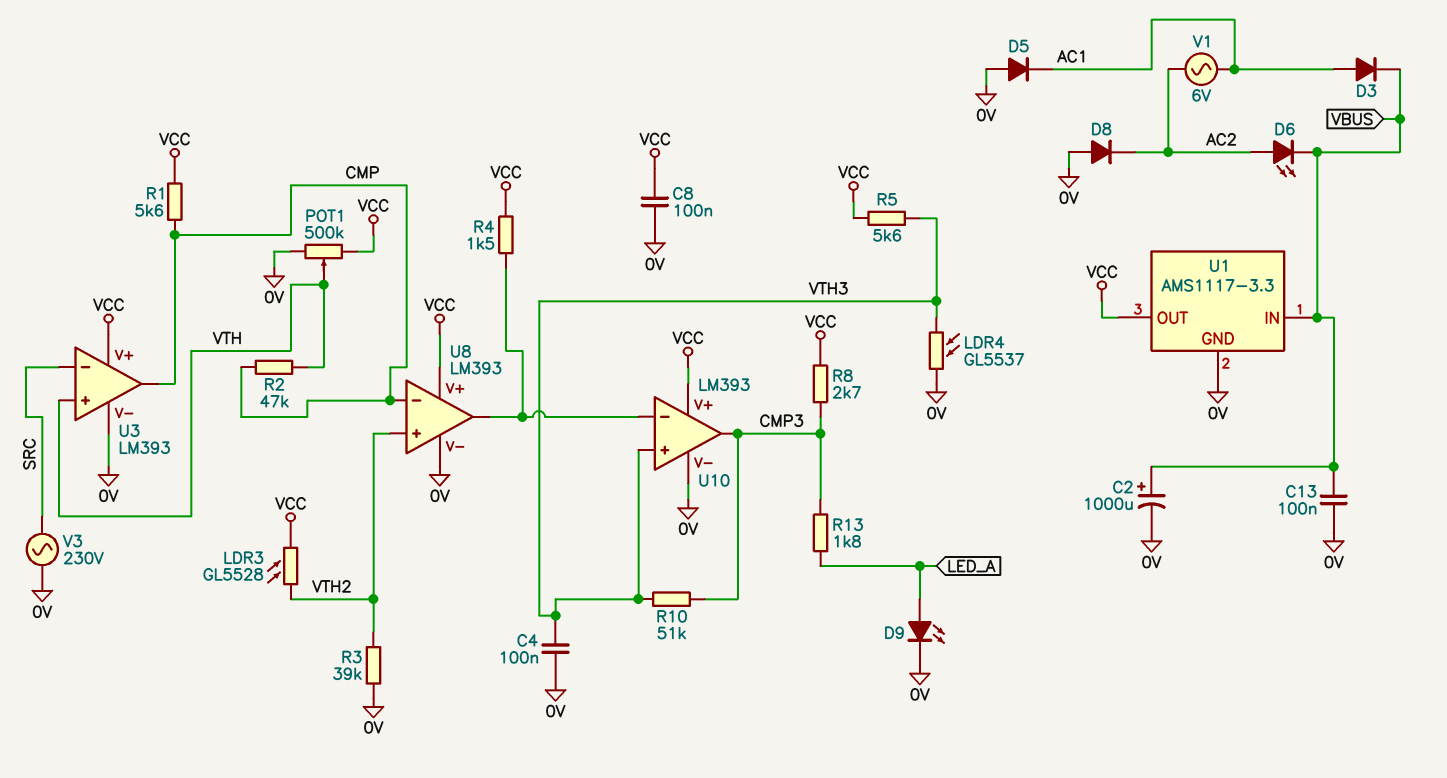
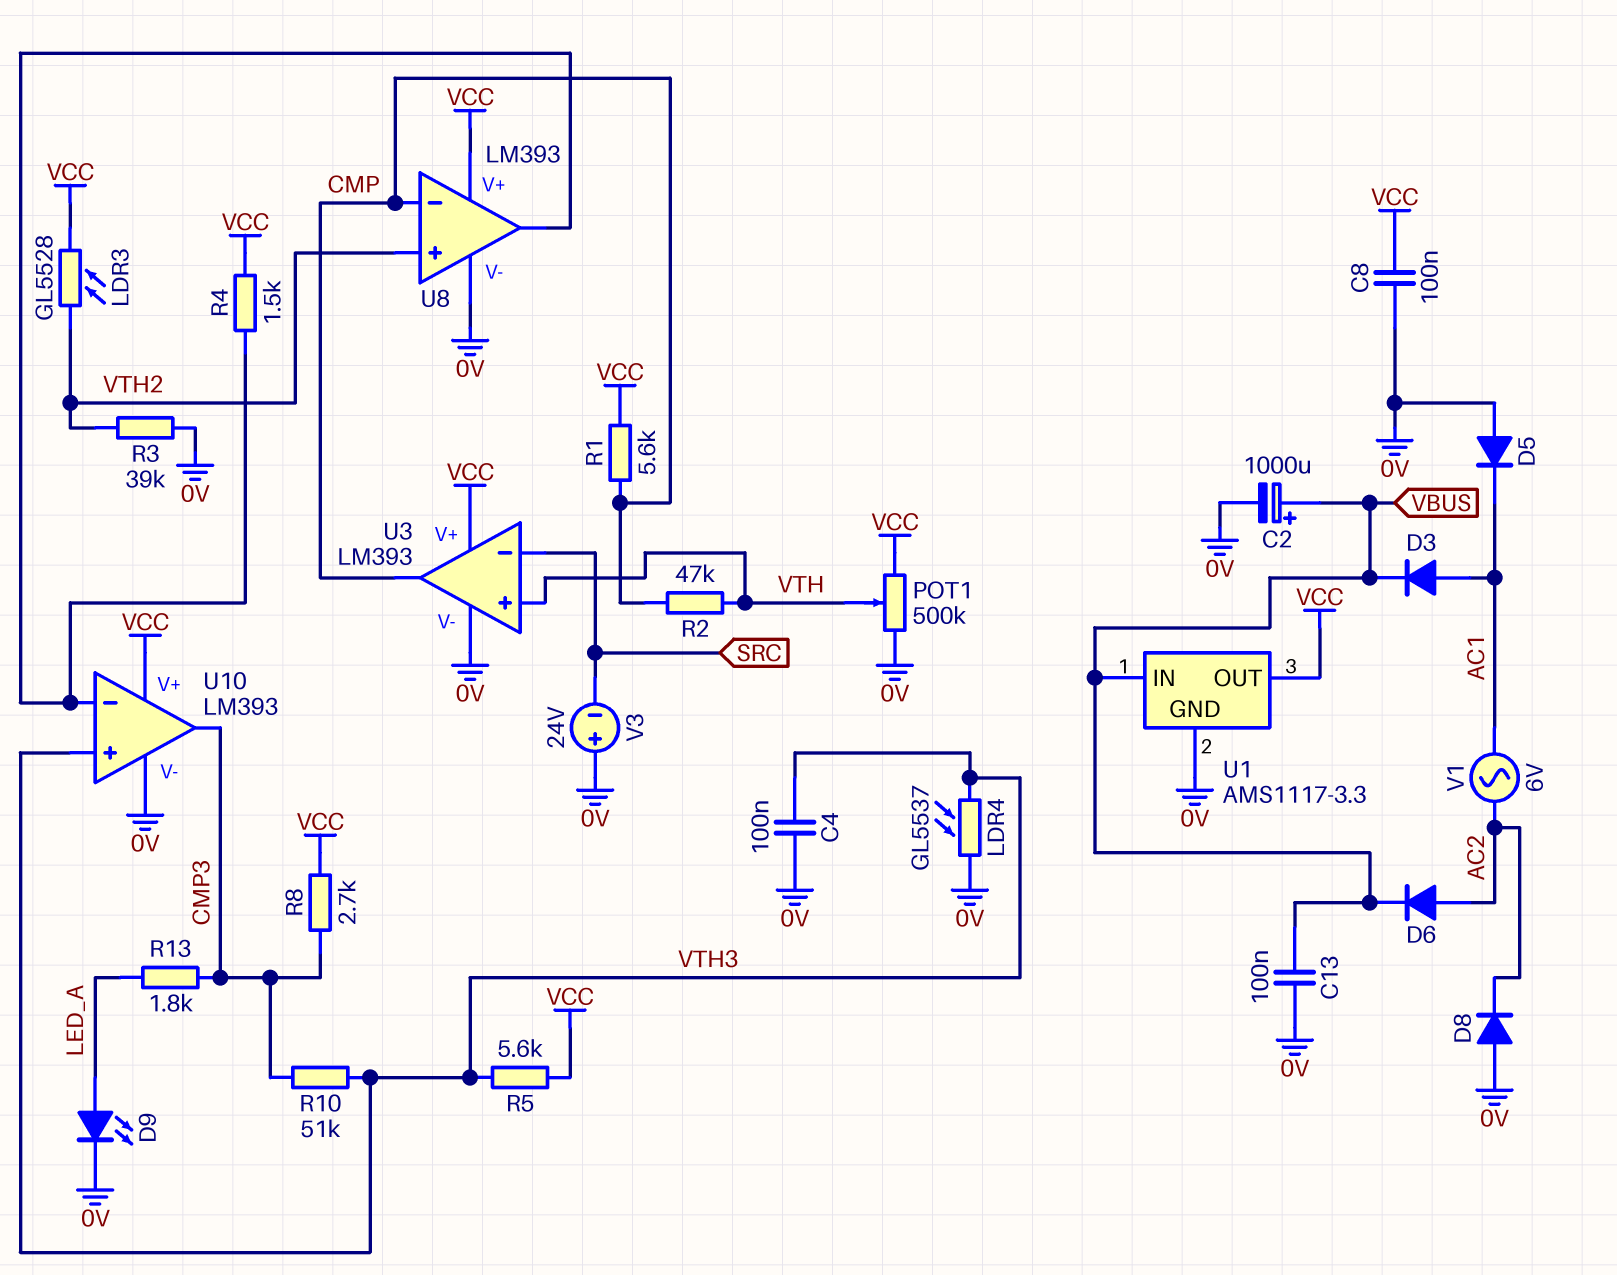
D6: LED (A AC2, K VBUS) -> diode (A AC2, K VBUS)
V3: AC 230V (0V, SRC) -> 24V (plus 0V, minus SRC)

